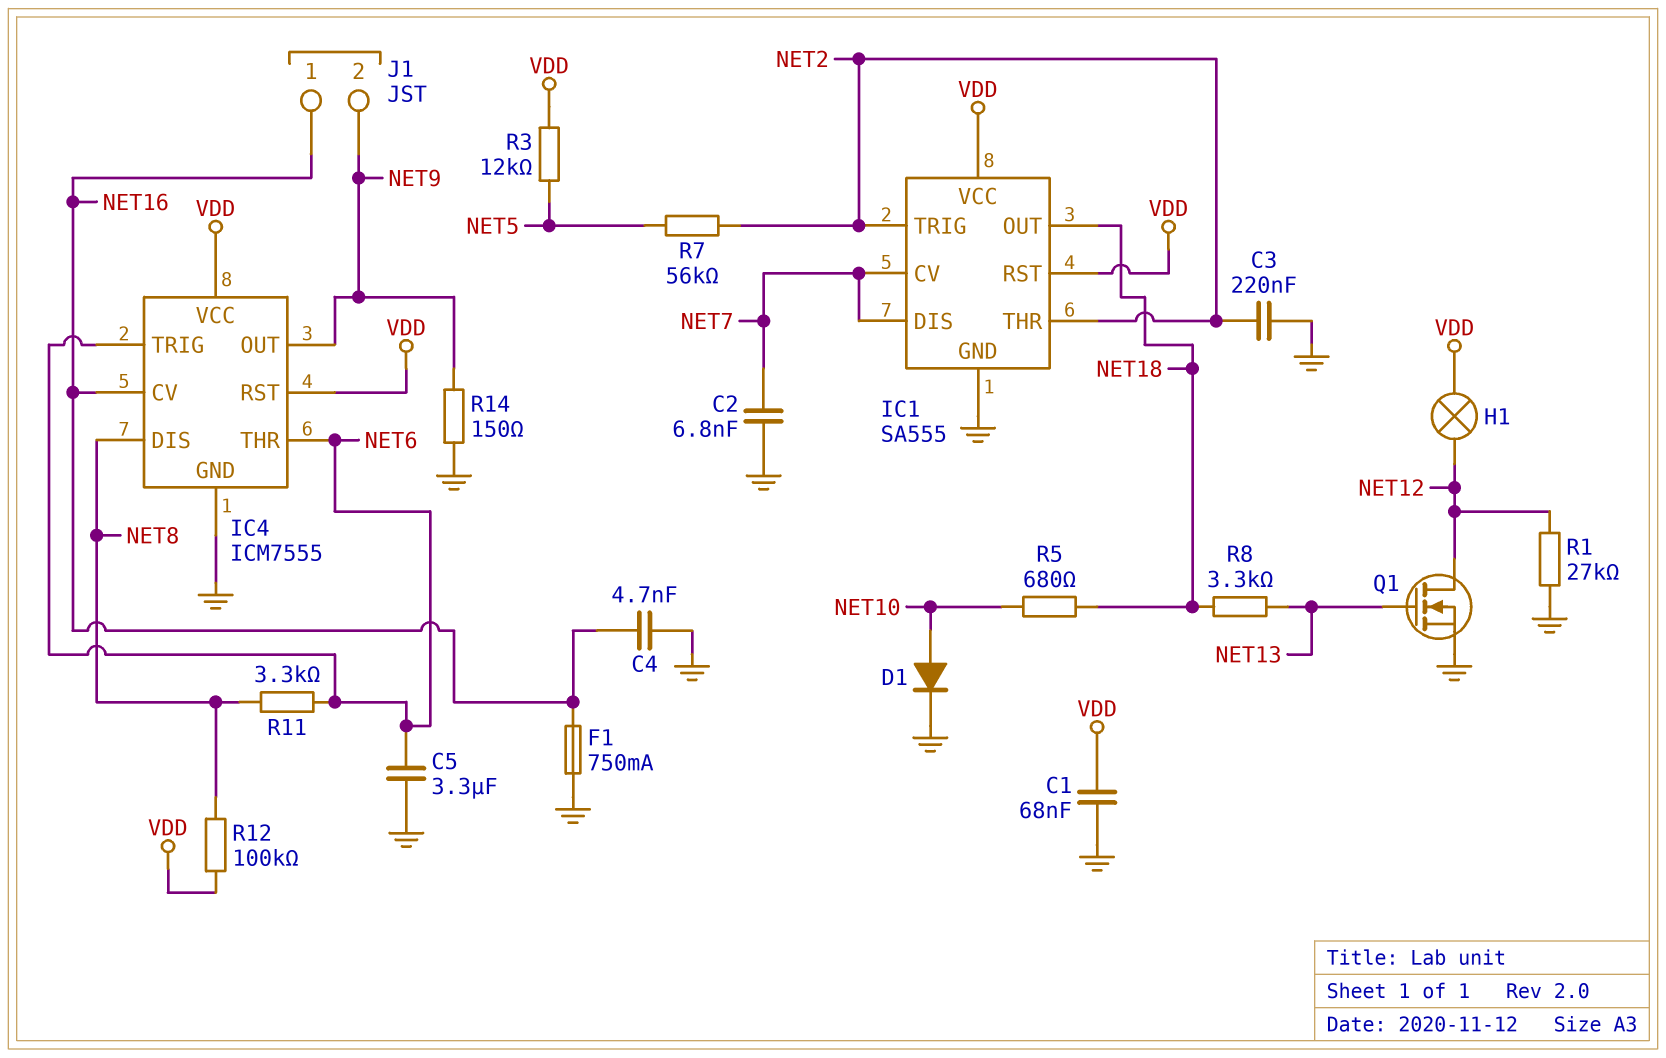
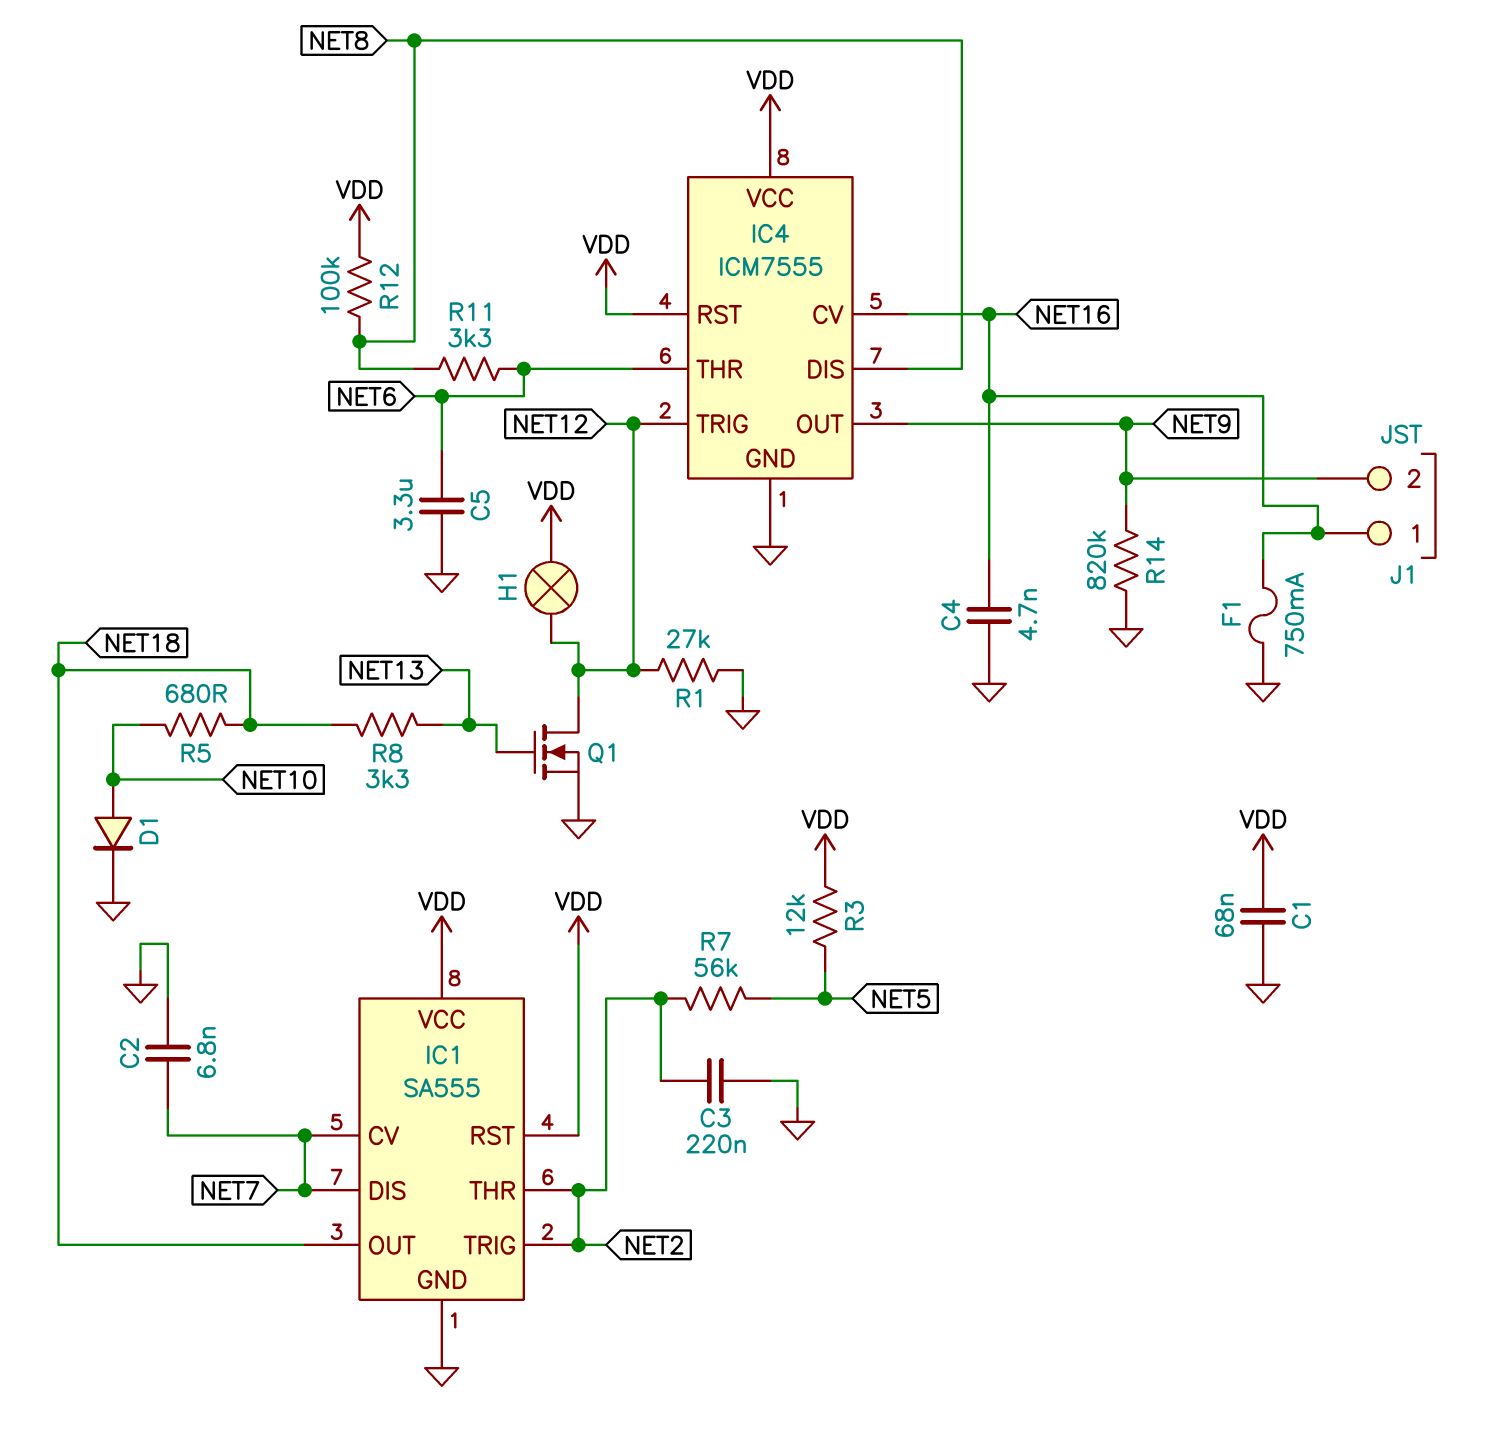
IC4 pin TRIG: NET6 -> NET12
R14: 150 (GND, NET9) -> 820k (GND, NET9)

